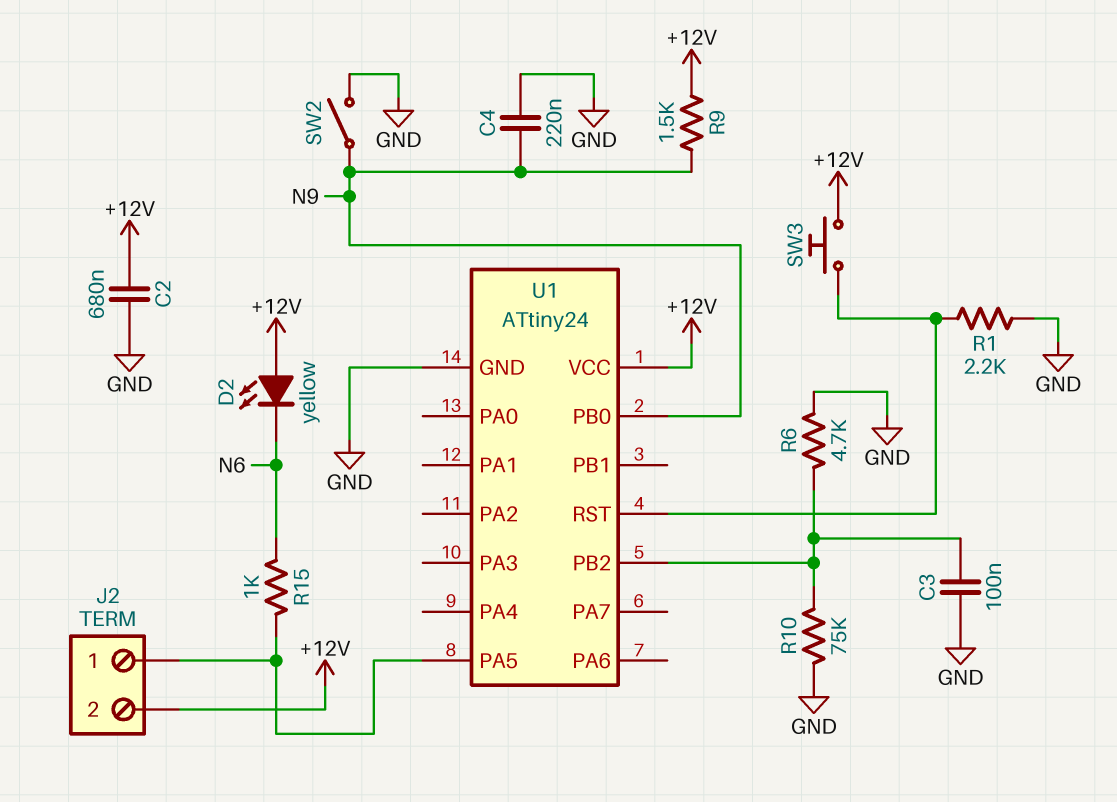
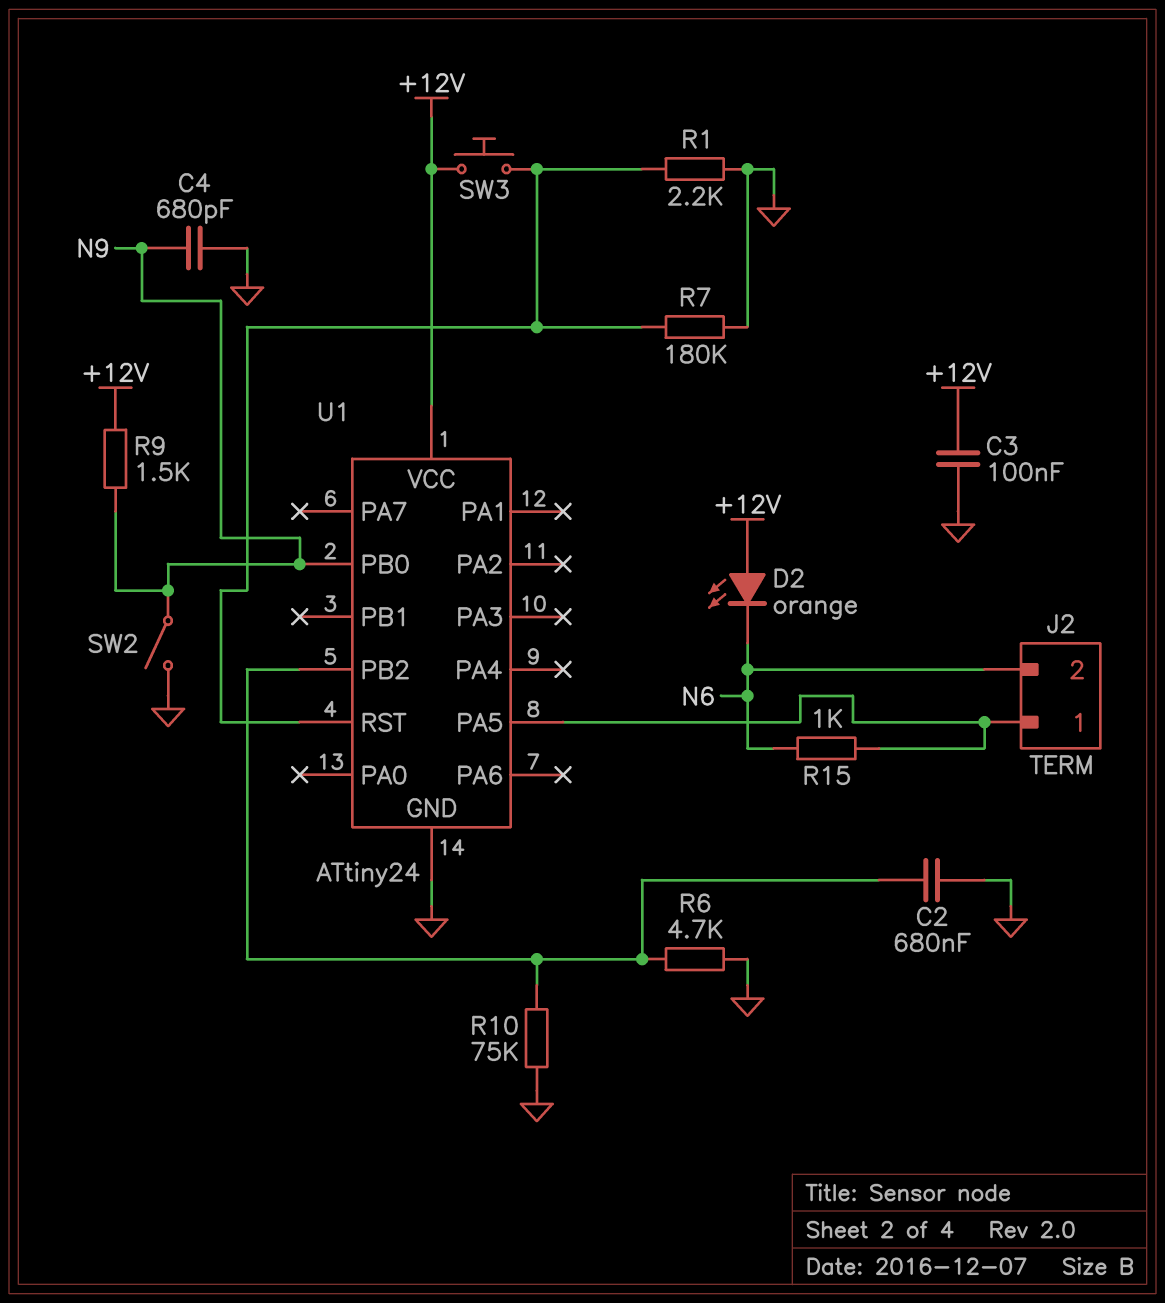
C2: 680nF (+12V, GND) -> 680nF (GND, U1/PB2)
C3: 100nF (GND, U1/PB2) -> 100nF (+12V, GND)
C4: 220nF (GND, N9) -> 680pF (GND, N9)
D2: LED yellow (A +12V, K N6) -> LED orange (A +12V, K N6)
J2 pin 2: +12V -> N6
R7: none -> 180k (GND, U1/RST)

